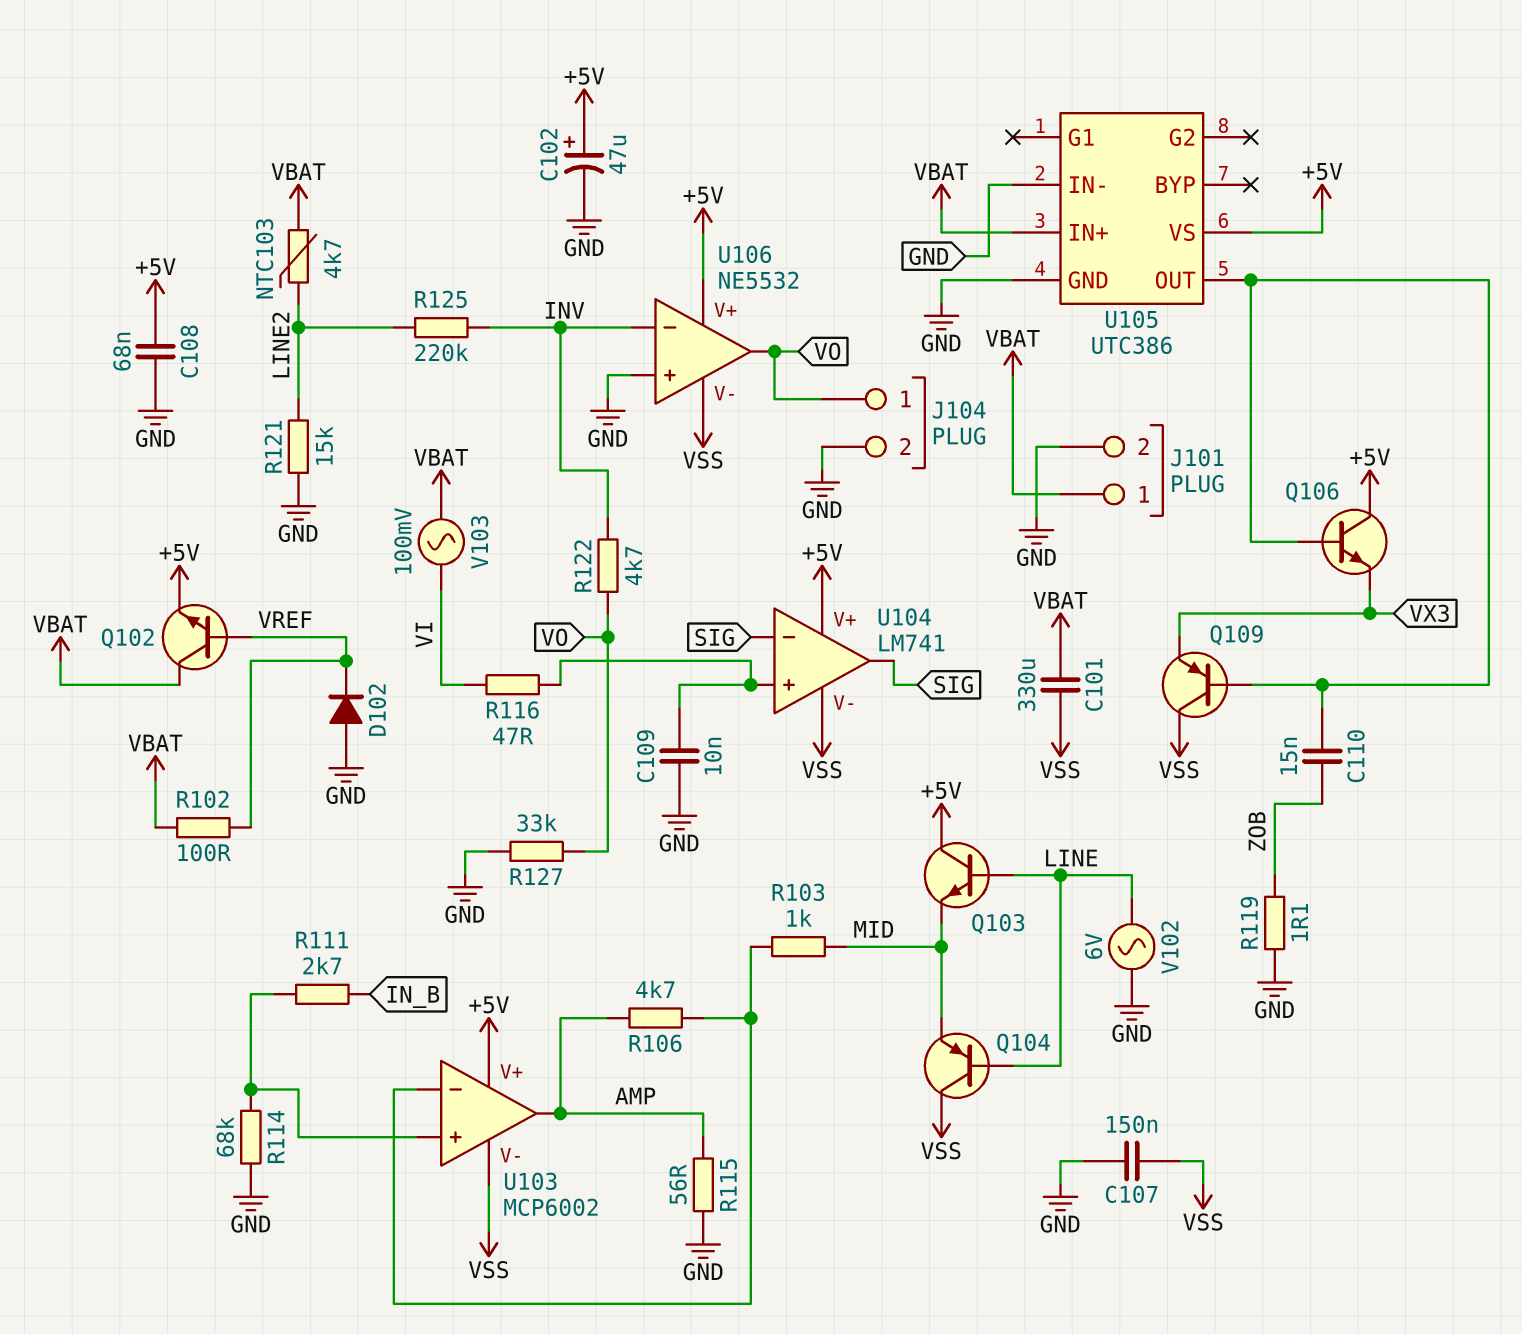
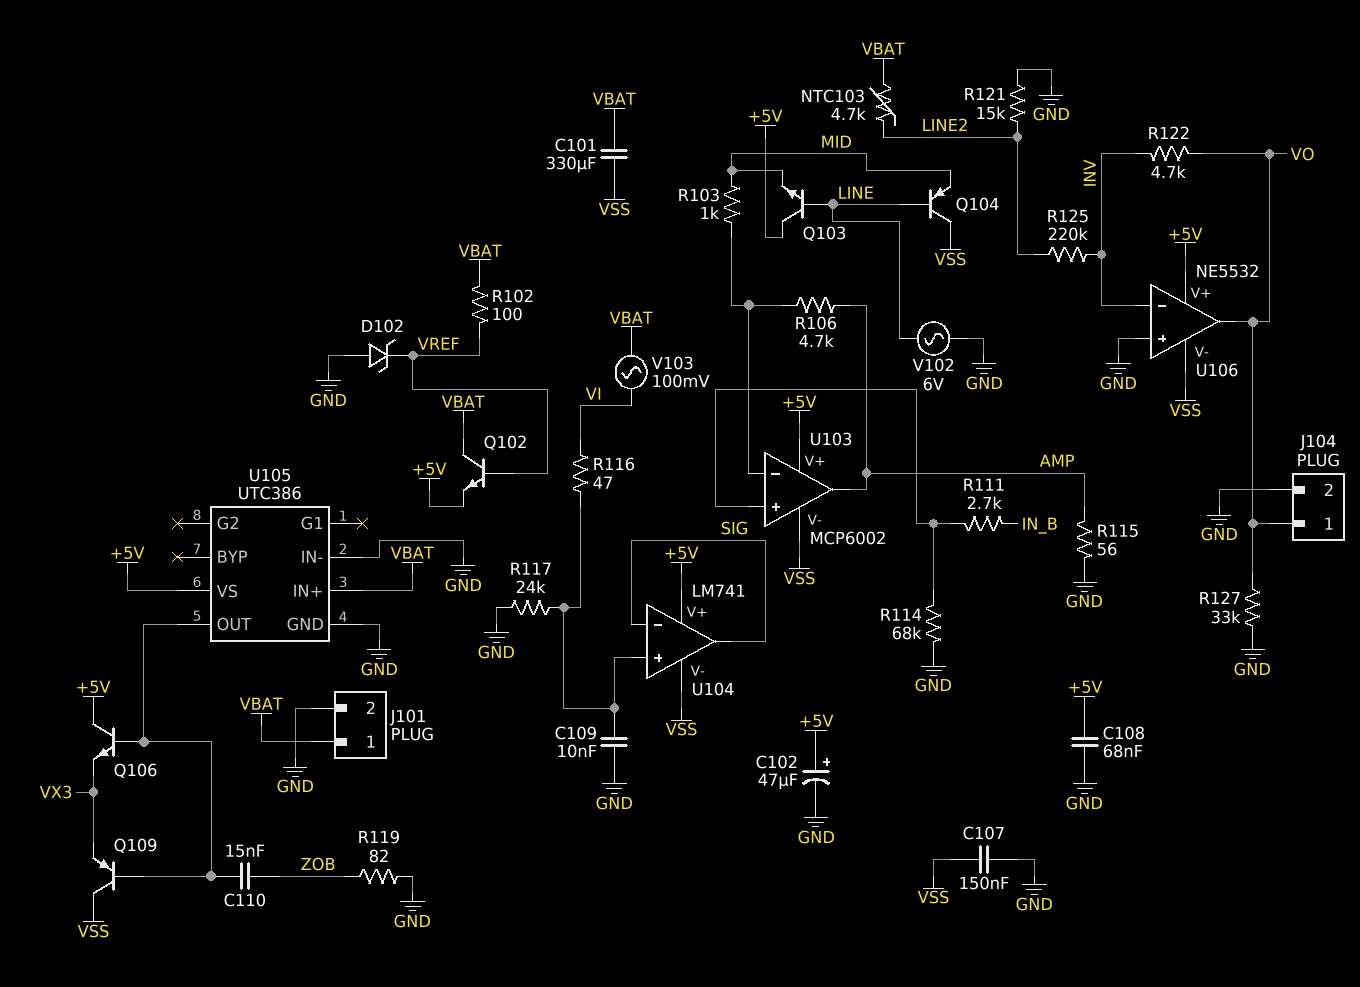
D102: diode (A GND, K VREF) -> zener (A GND, K VREF)
R117: none -> 24k (GND, U104/in+)
R119: 1.1 (GND, ZOB) -> 82 (GND, ZOB)

